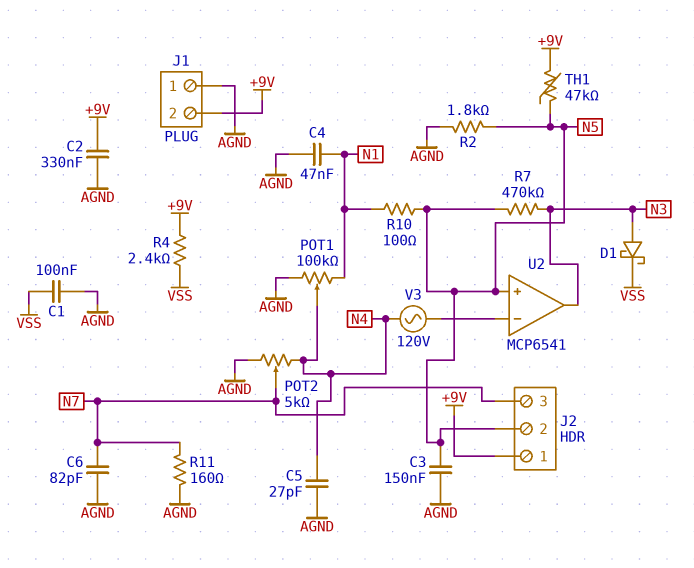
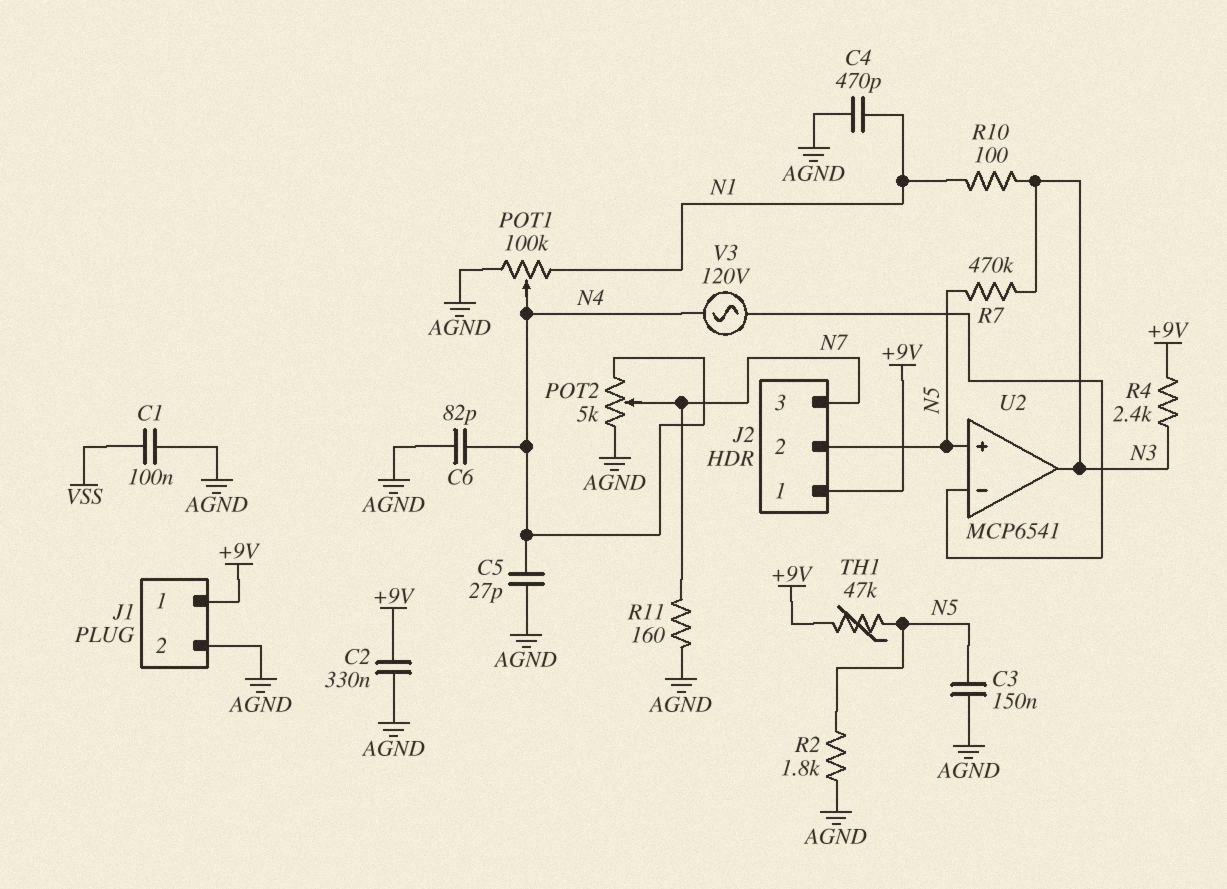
C4: 47nF (AGND, N1) -> 470pF (AGND, N1)
C6: 82pF (AGND, N7) -> 82pF (AGND, N4)
D1: schottky (A N3, K VSS) -> none
J1 pin 1: AGND -> +9V
J1 pin 2: +9V -> AGND
R4: 2.4k (+9V, VSS) -> 2.4k (+9V, N3)
R10: 100 (N1, N5) -> 100 (N1, N3)

